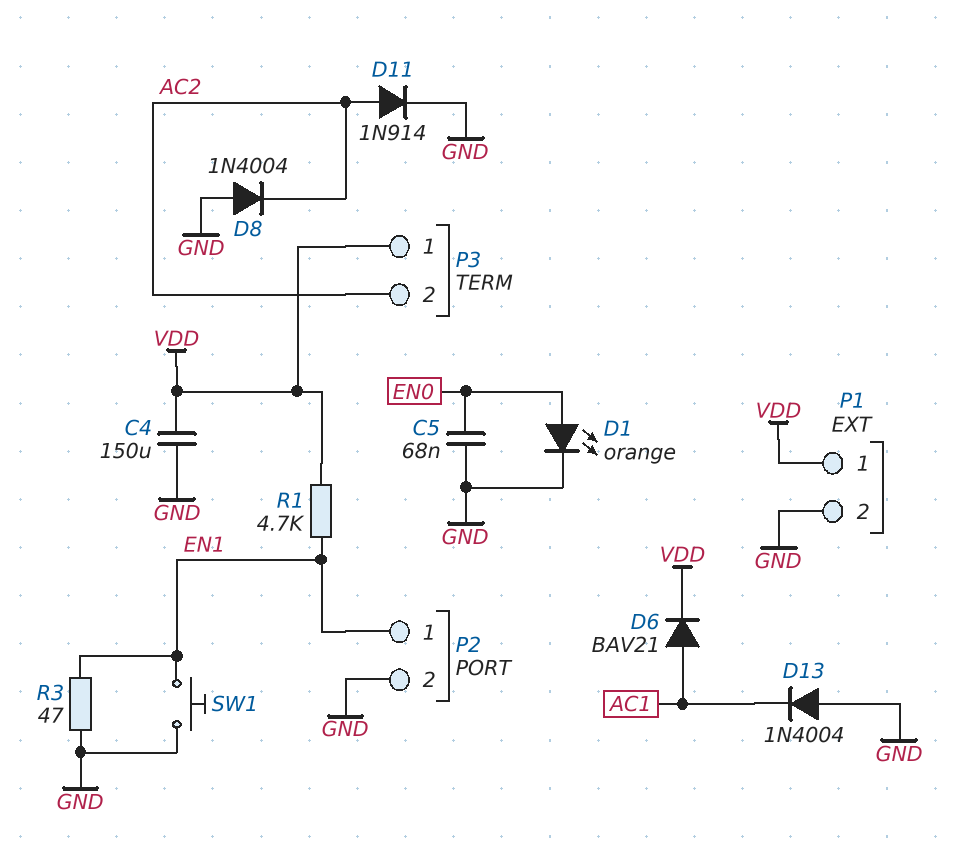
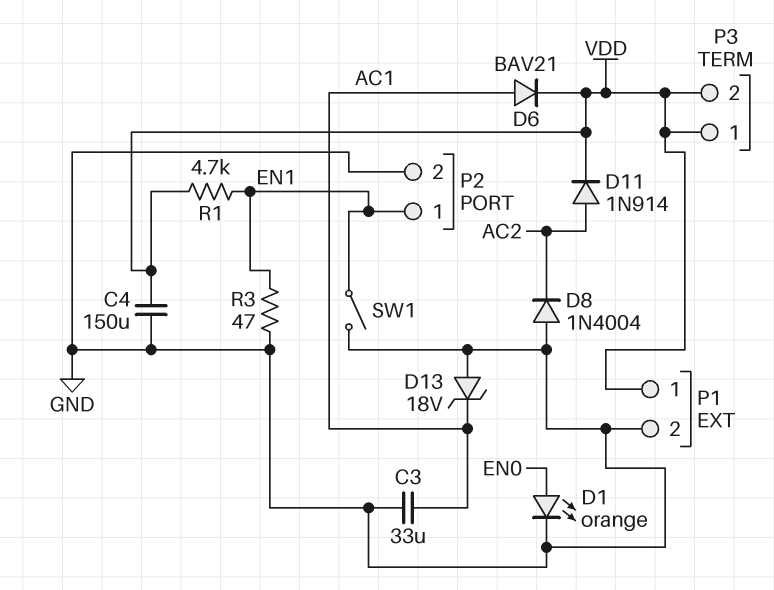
C3: none -> 33uF (AC1, GND)
C5: 68nF (EN0, GND) -> none
D11: diode 1N914 (A AC2, K GND) -> diode 1N914 (A AC2, K VDD)
D13: diode 1N4004 (A GND, K AC1) -> zener 18V (A GND, K AC1)
P3 pin 2: AC2 -> VDD
SW1: button (EN1, GND) -> switch (EN1, GND)

